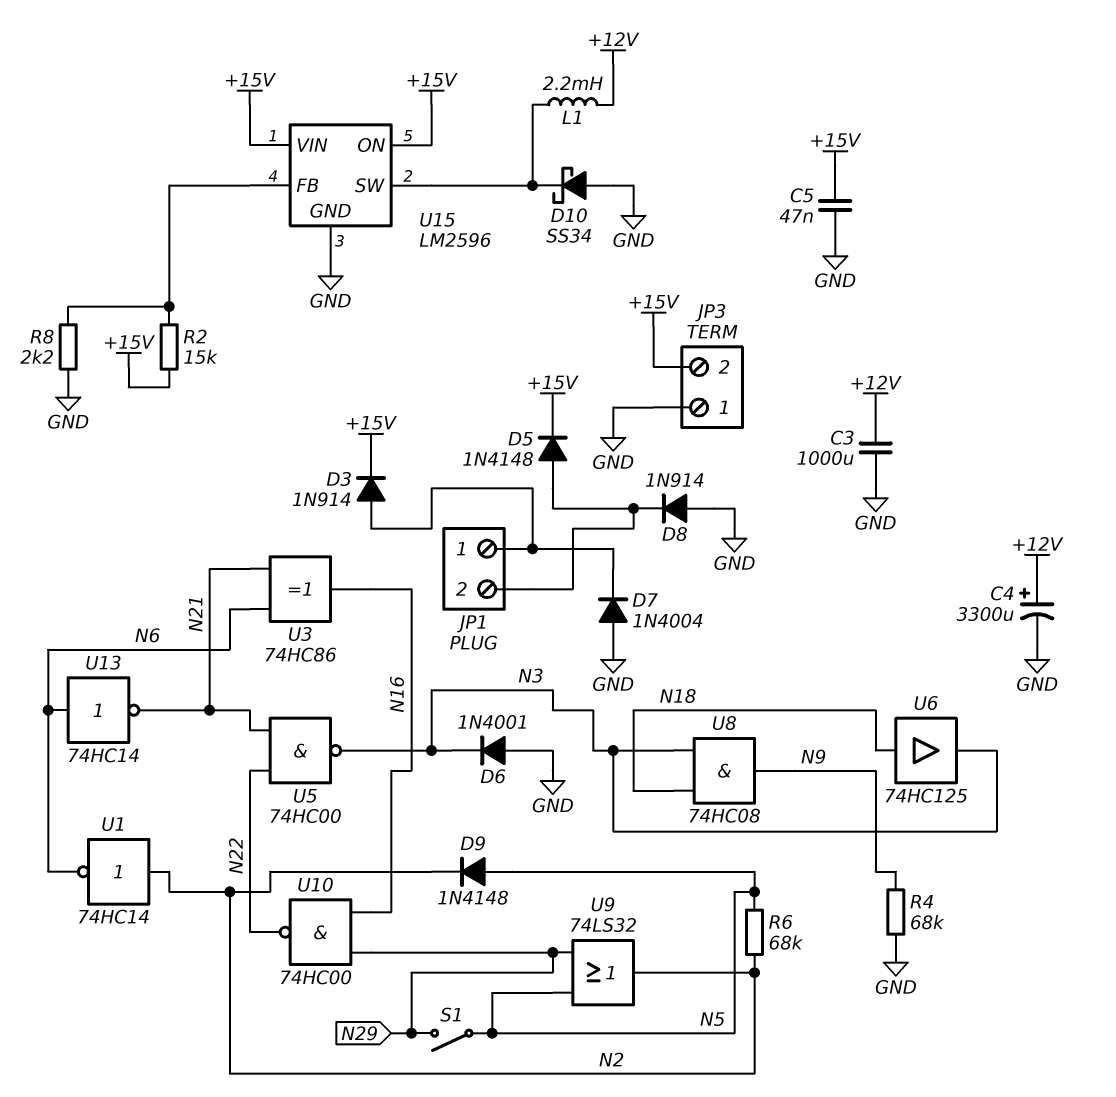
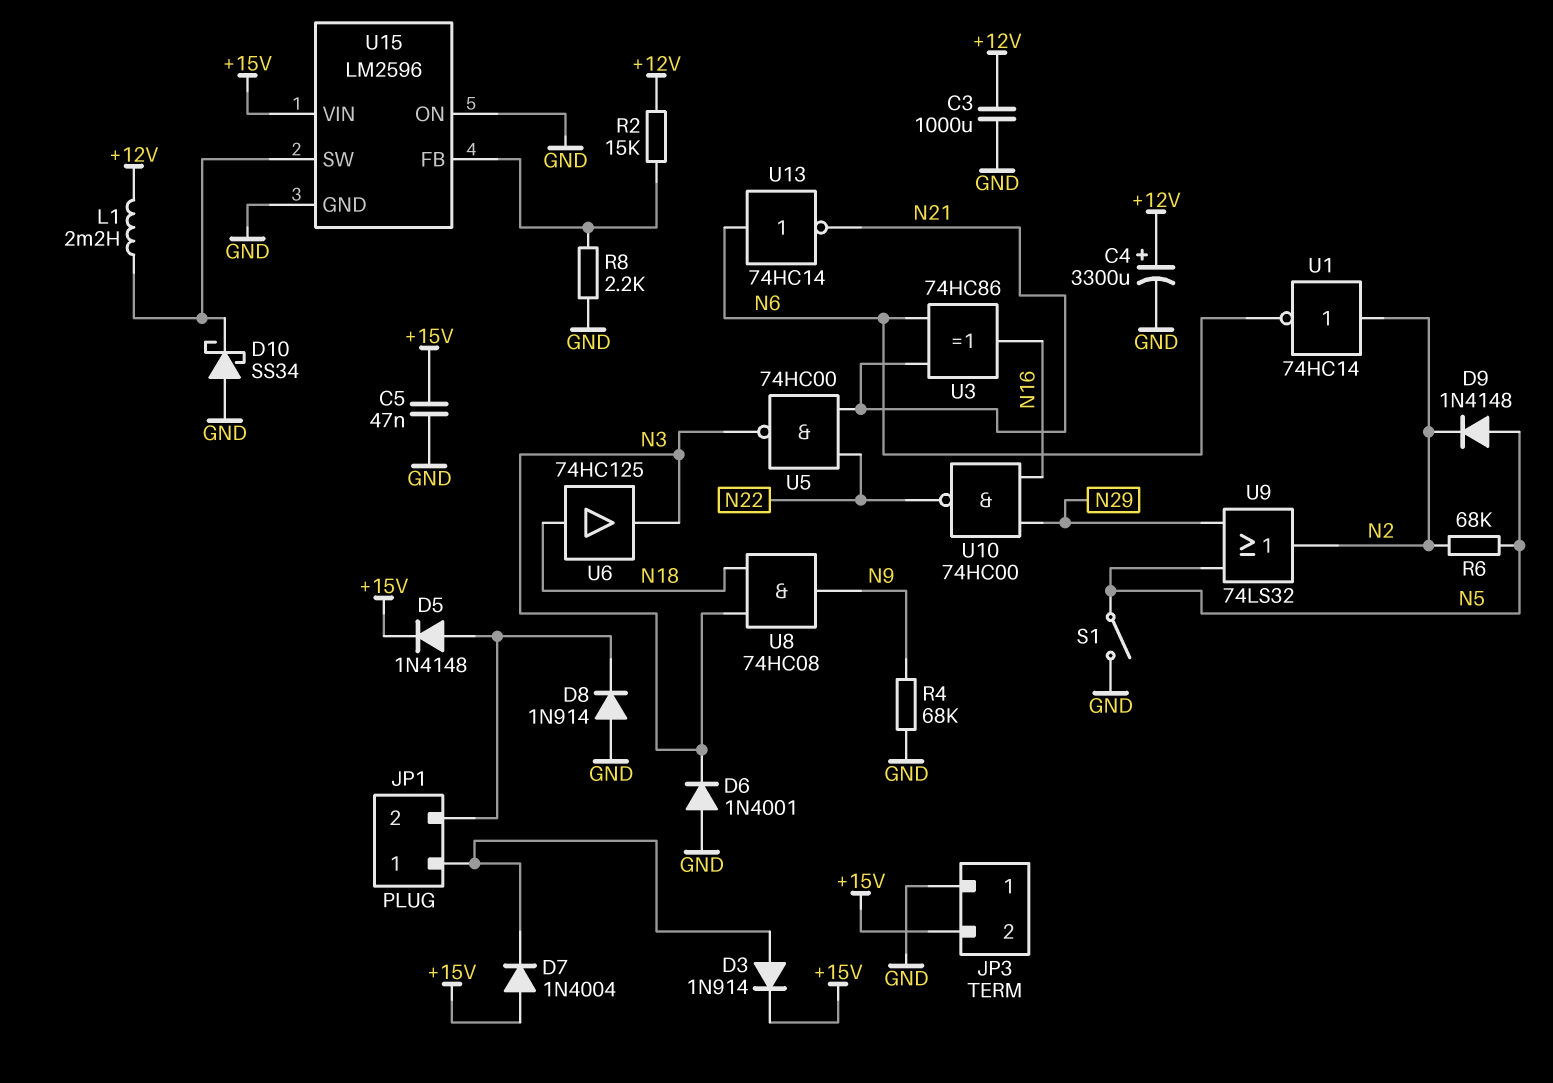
D7: diode 1N4004 (A GND, K JP1/1) -> diode 1N4004 (A +15V, K JP1/1)
R2: 15k (+15V, U15/FB) -> 15k (+12V, U15/FB)
S1: switch (N5, N29) -> switch (GND, N5)
U15 pin ON: +15V -> GND

